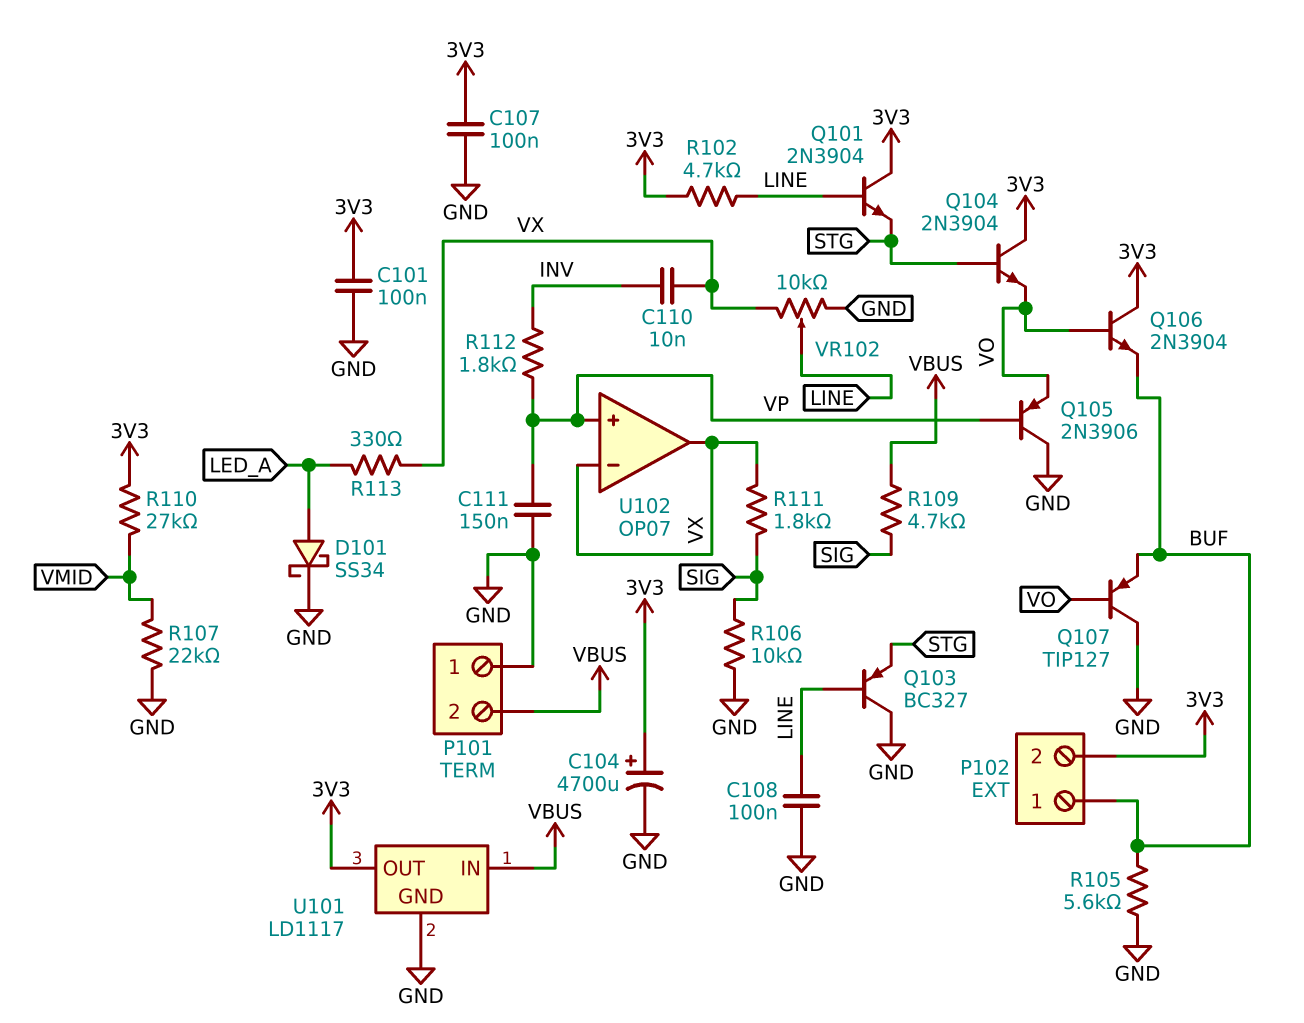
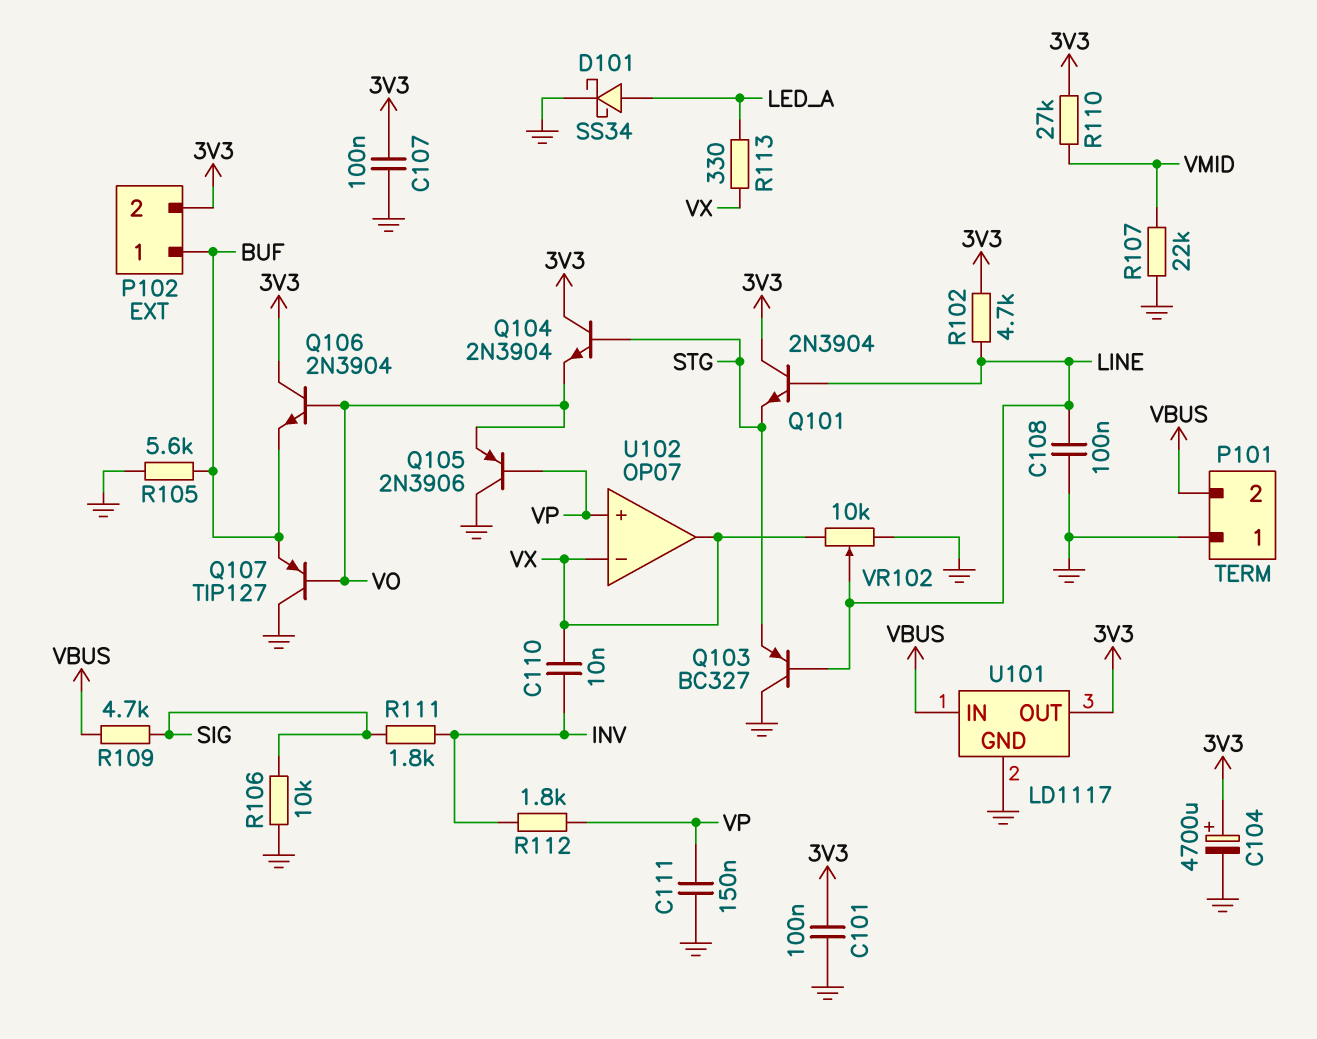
R111: 1.8k (SIG, VX) -> 1.8k (INV, SIG)

